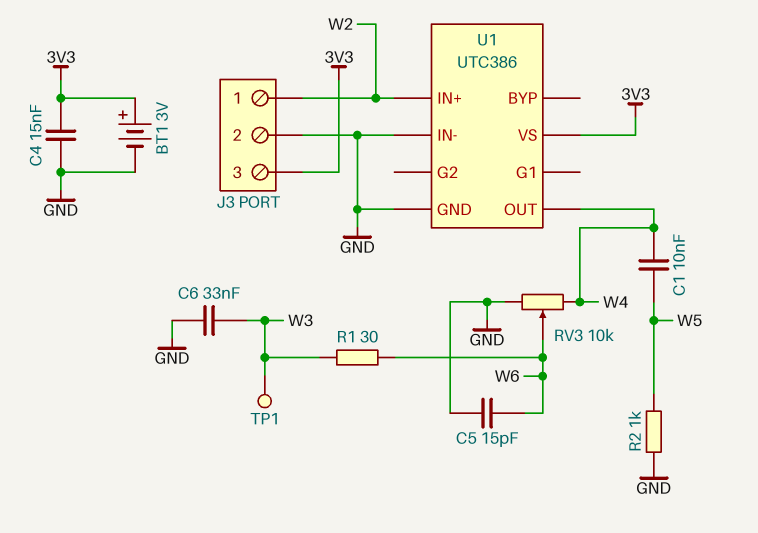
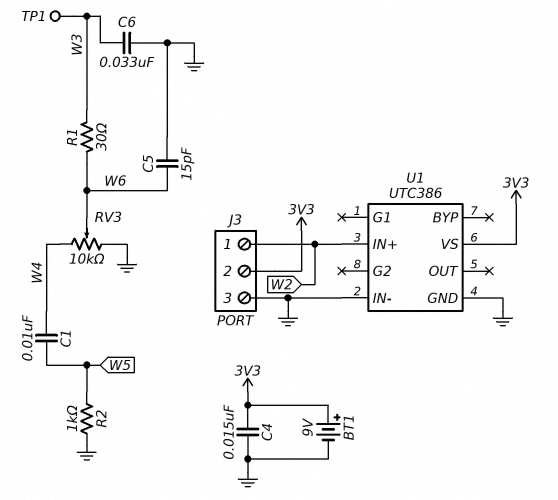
BT1: 3V (plus 3V3, minus GND) -> 9V (plus 3V3, minus GND)
J3 pin 2: GND -> 3V3
J3 pin 3: 3V3 -> GND
U1 pin OUT: W4 -> none

